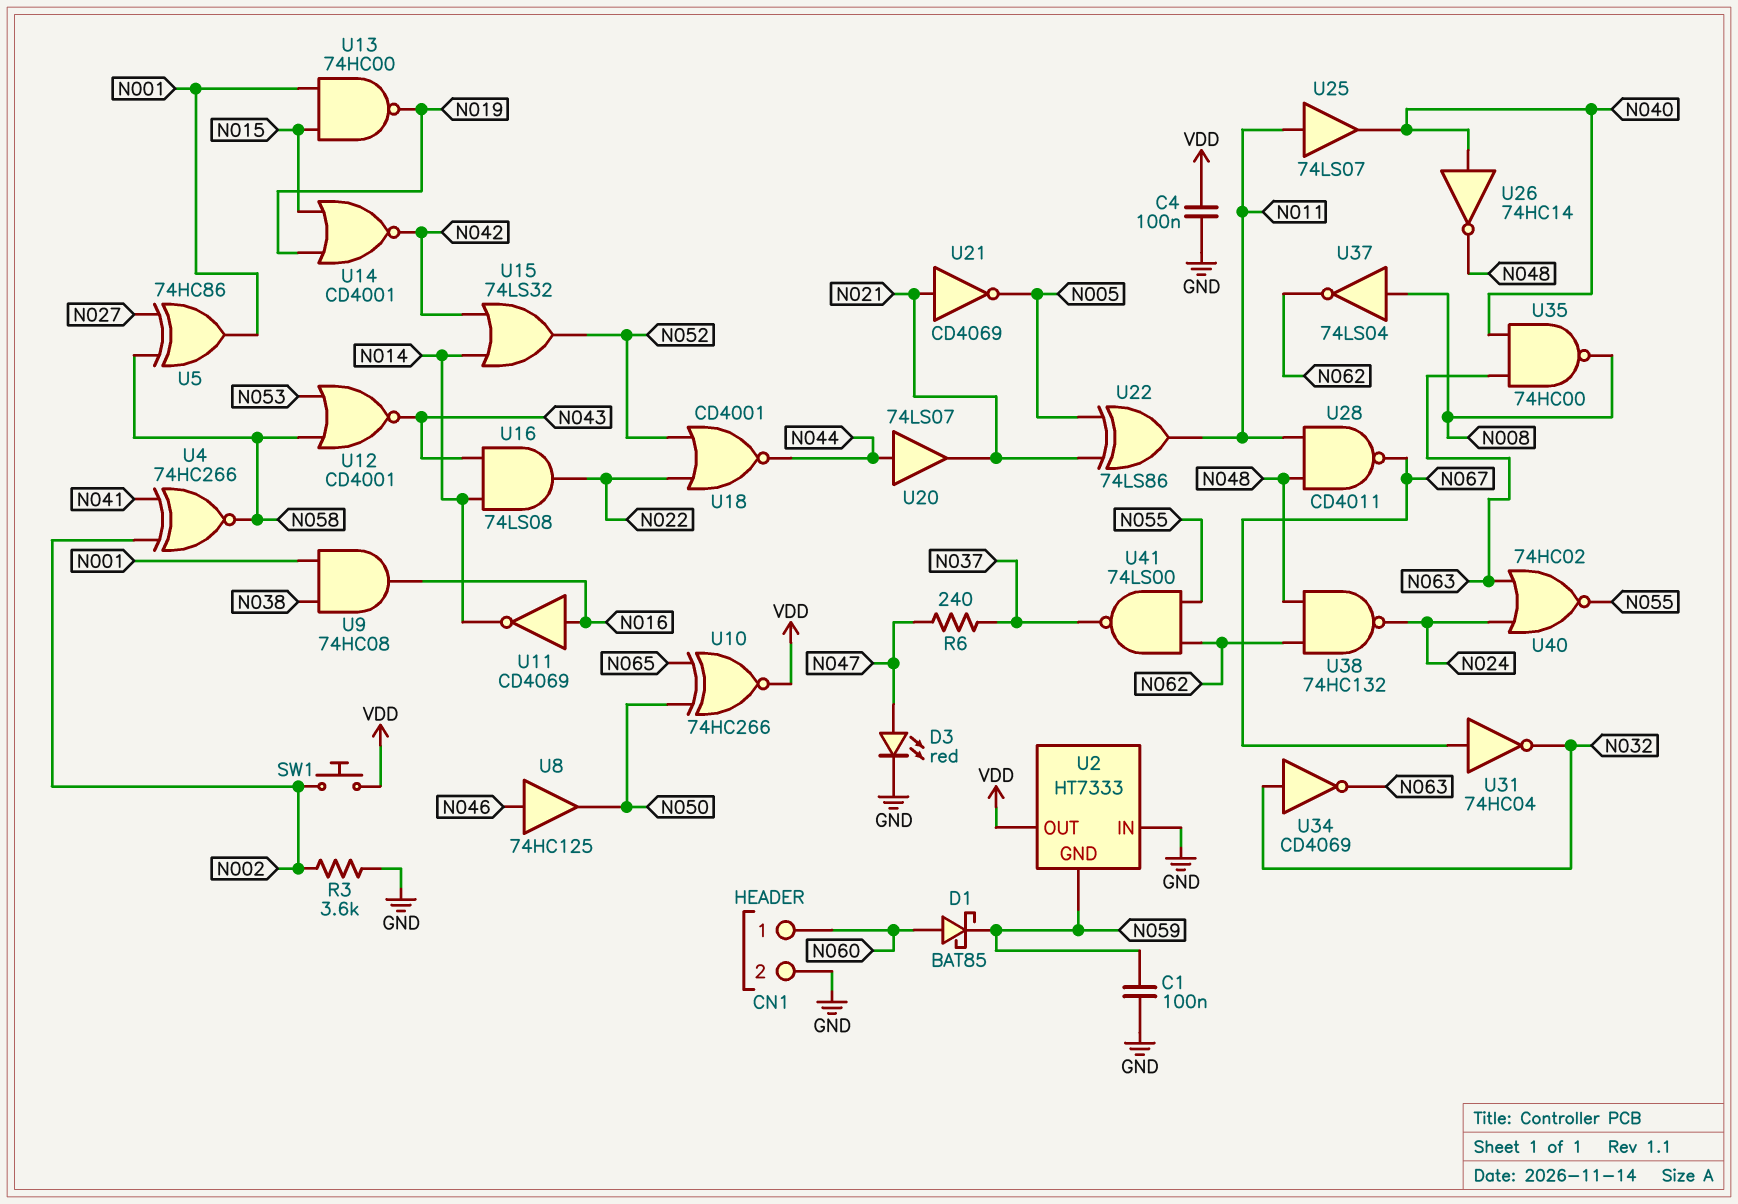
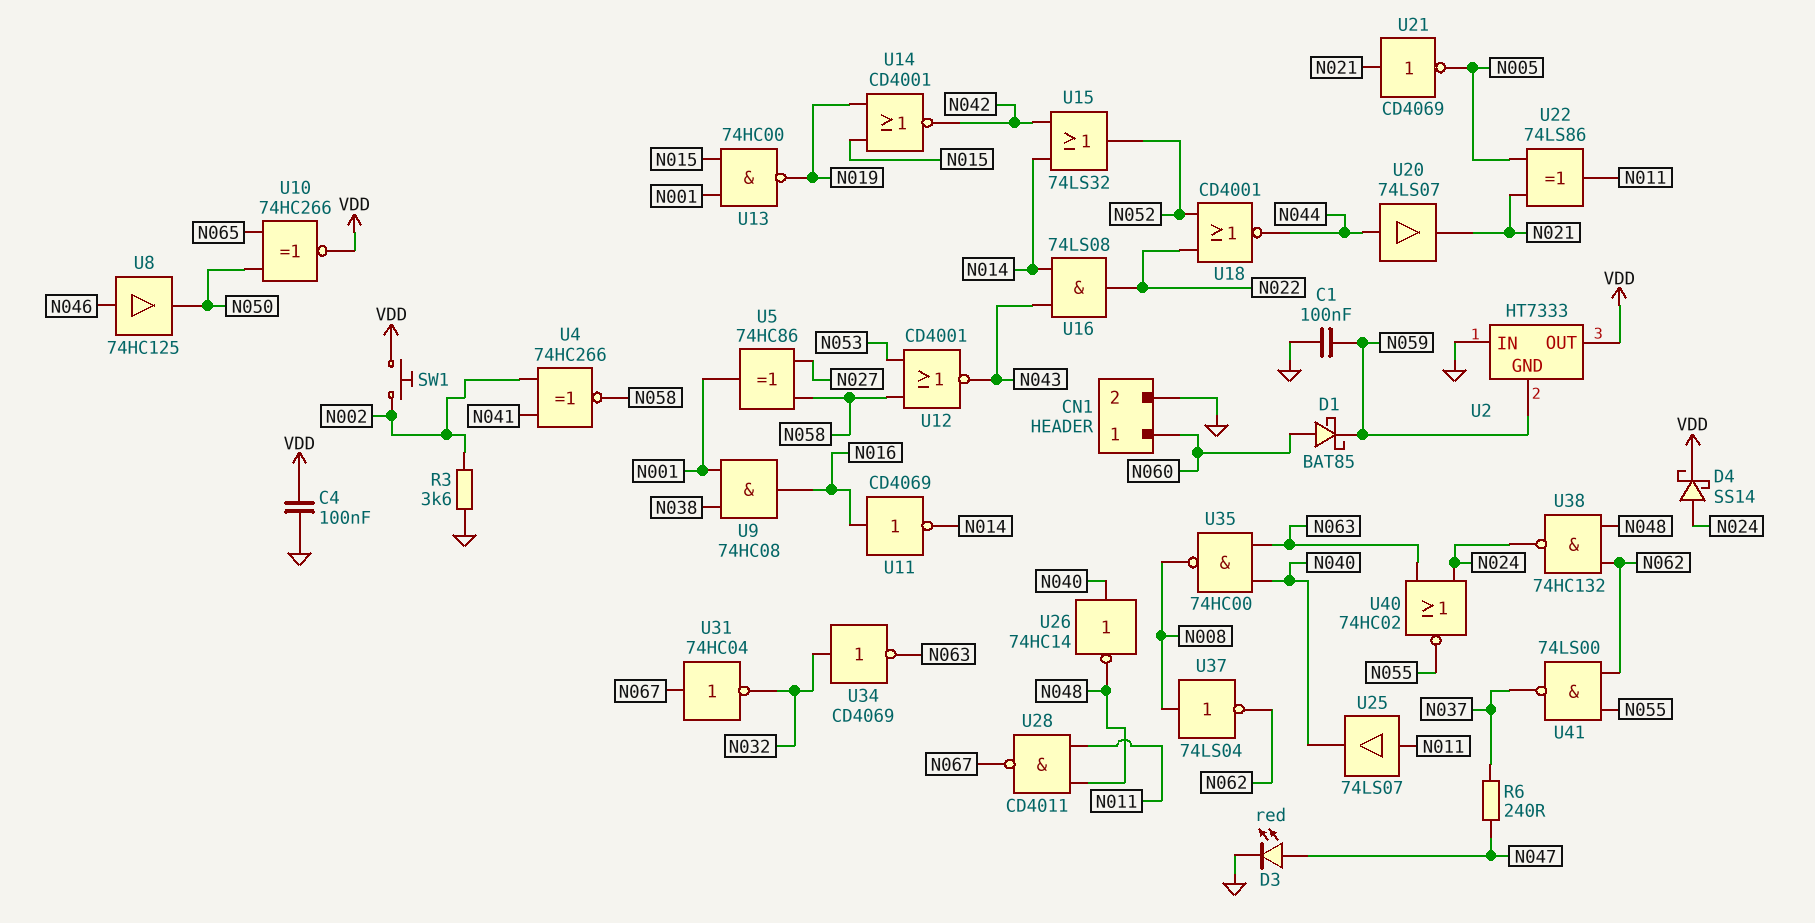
D4: none -> schottky SS14 (A N024, K VDD)

